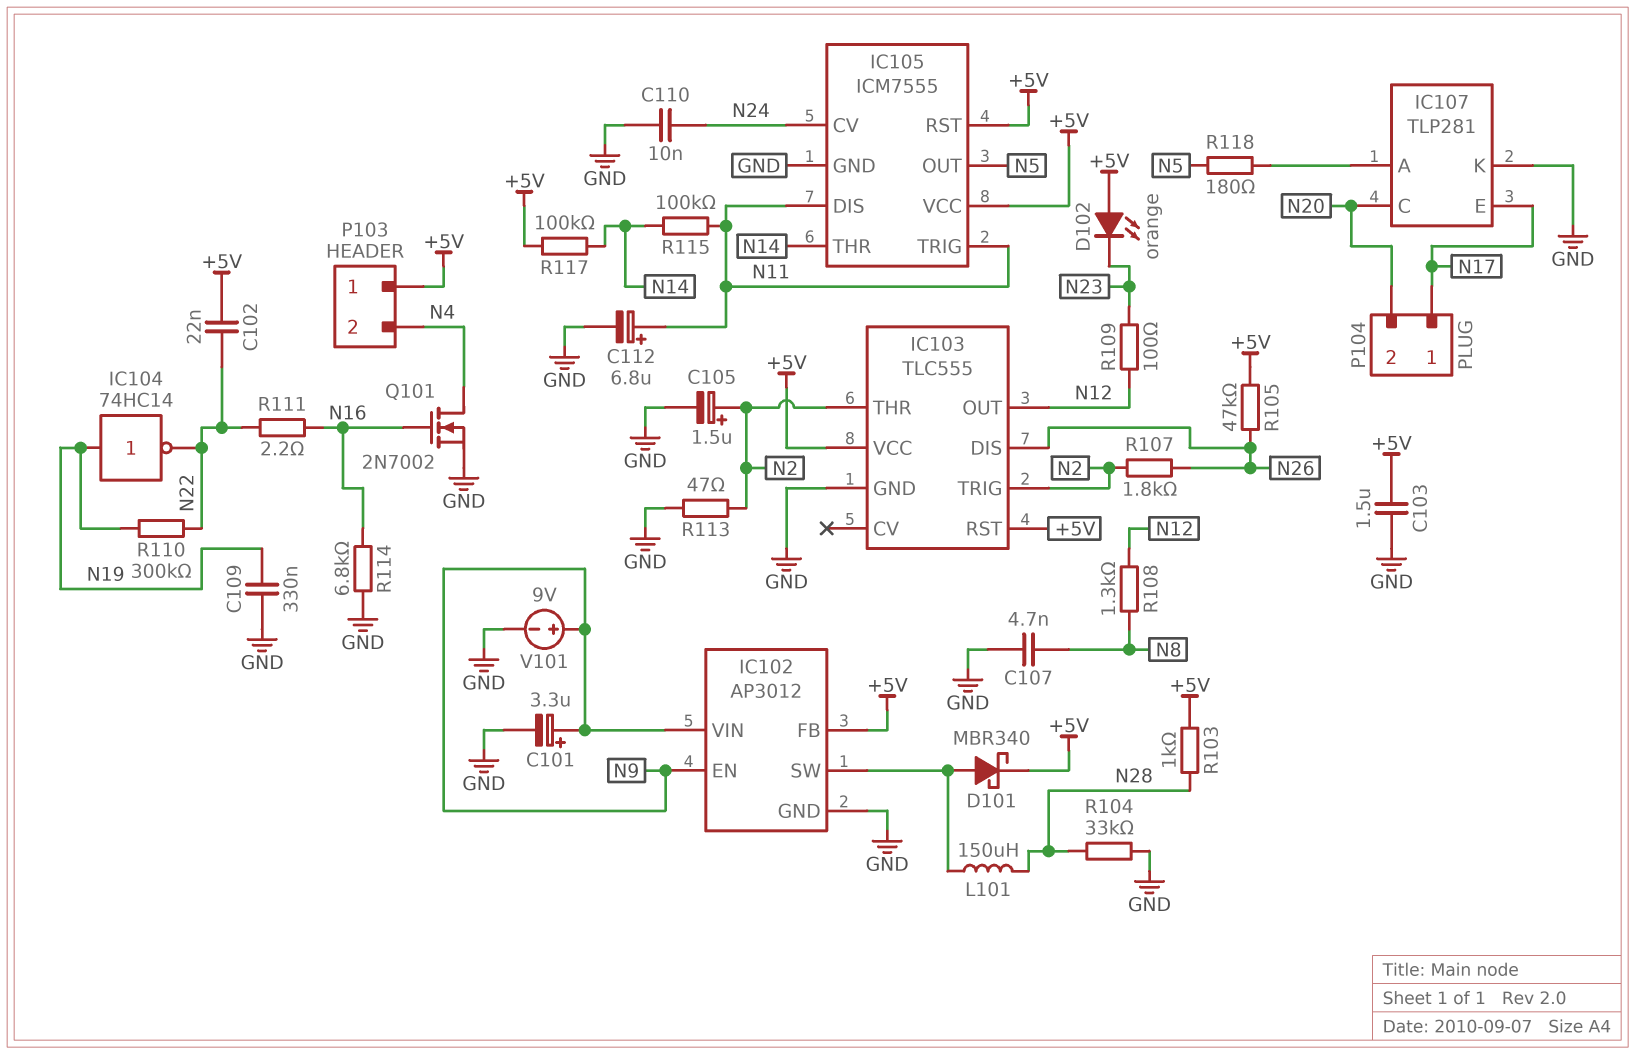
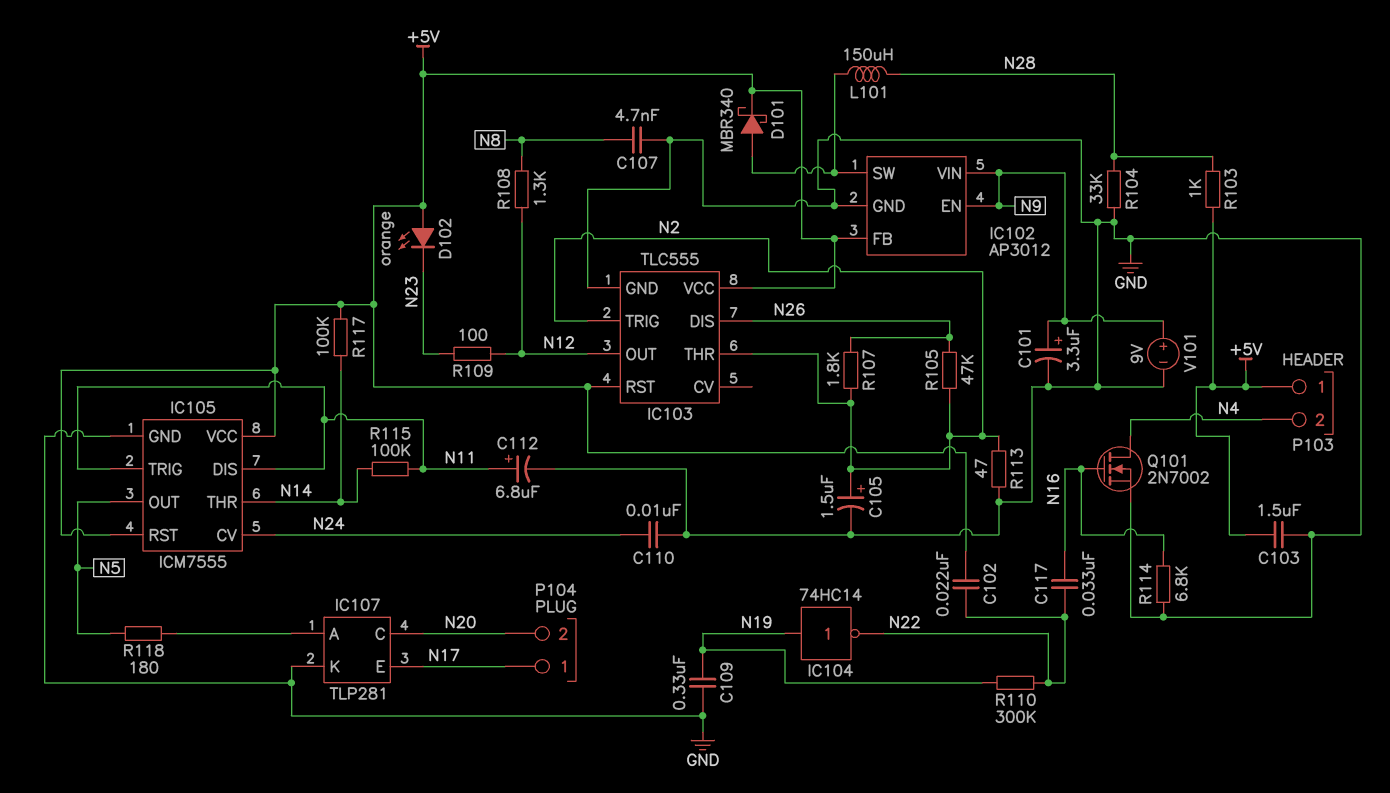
C117: none -> 33nF (N16, N22)
R105: 47k (+5V, N26) -> 47k (N2, N26)
R111: 2.2 (N16, N22) -> none

